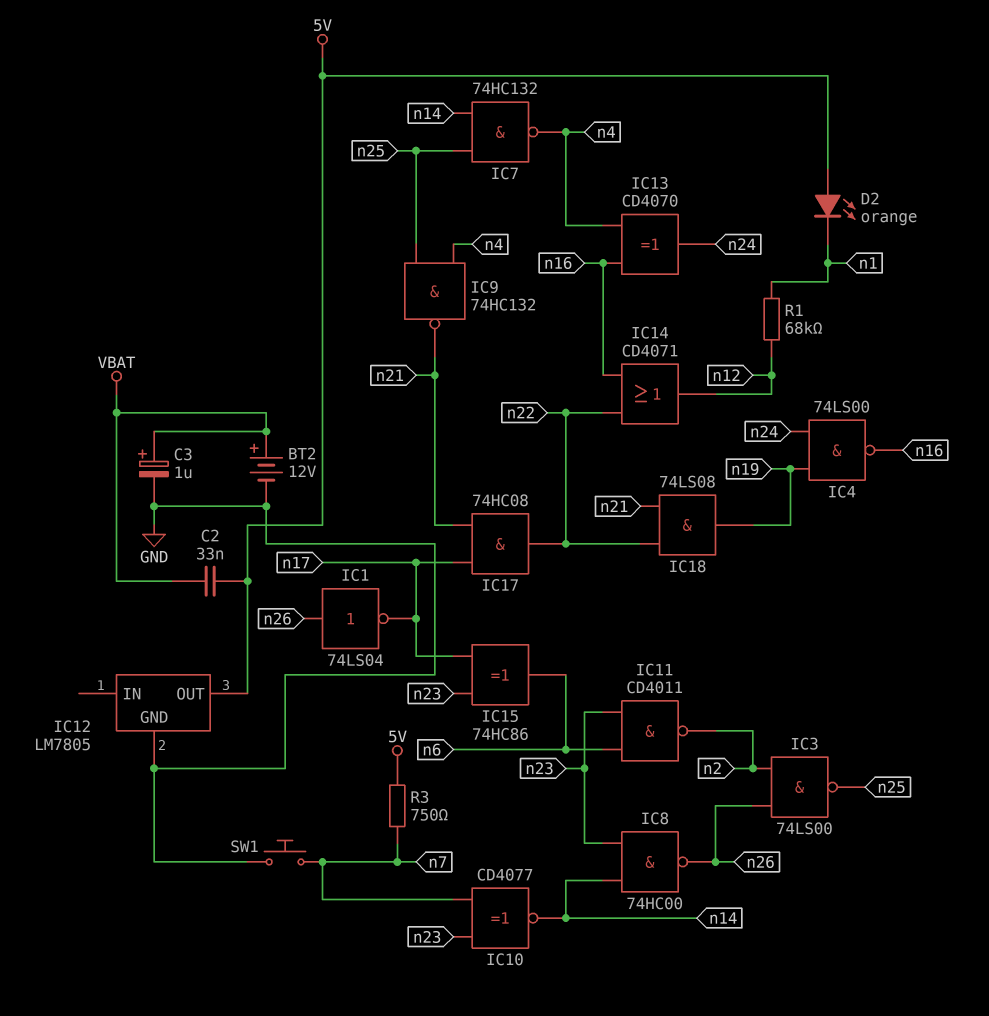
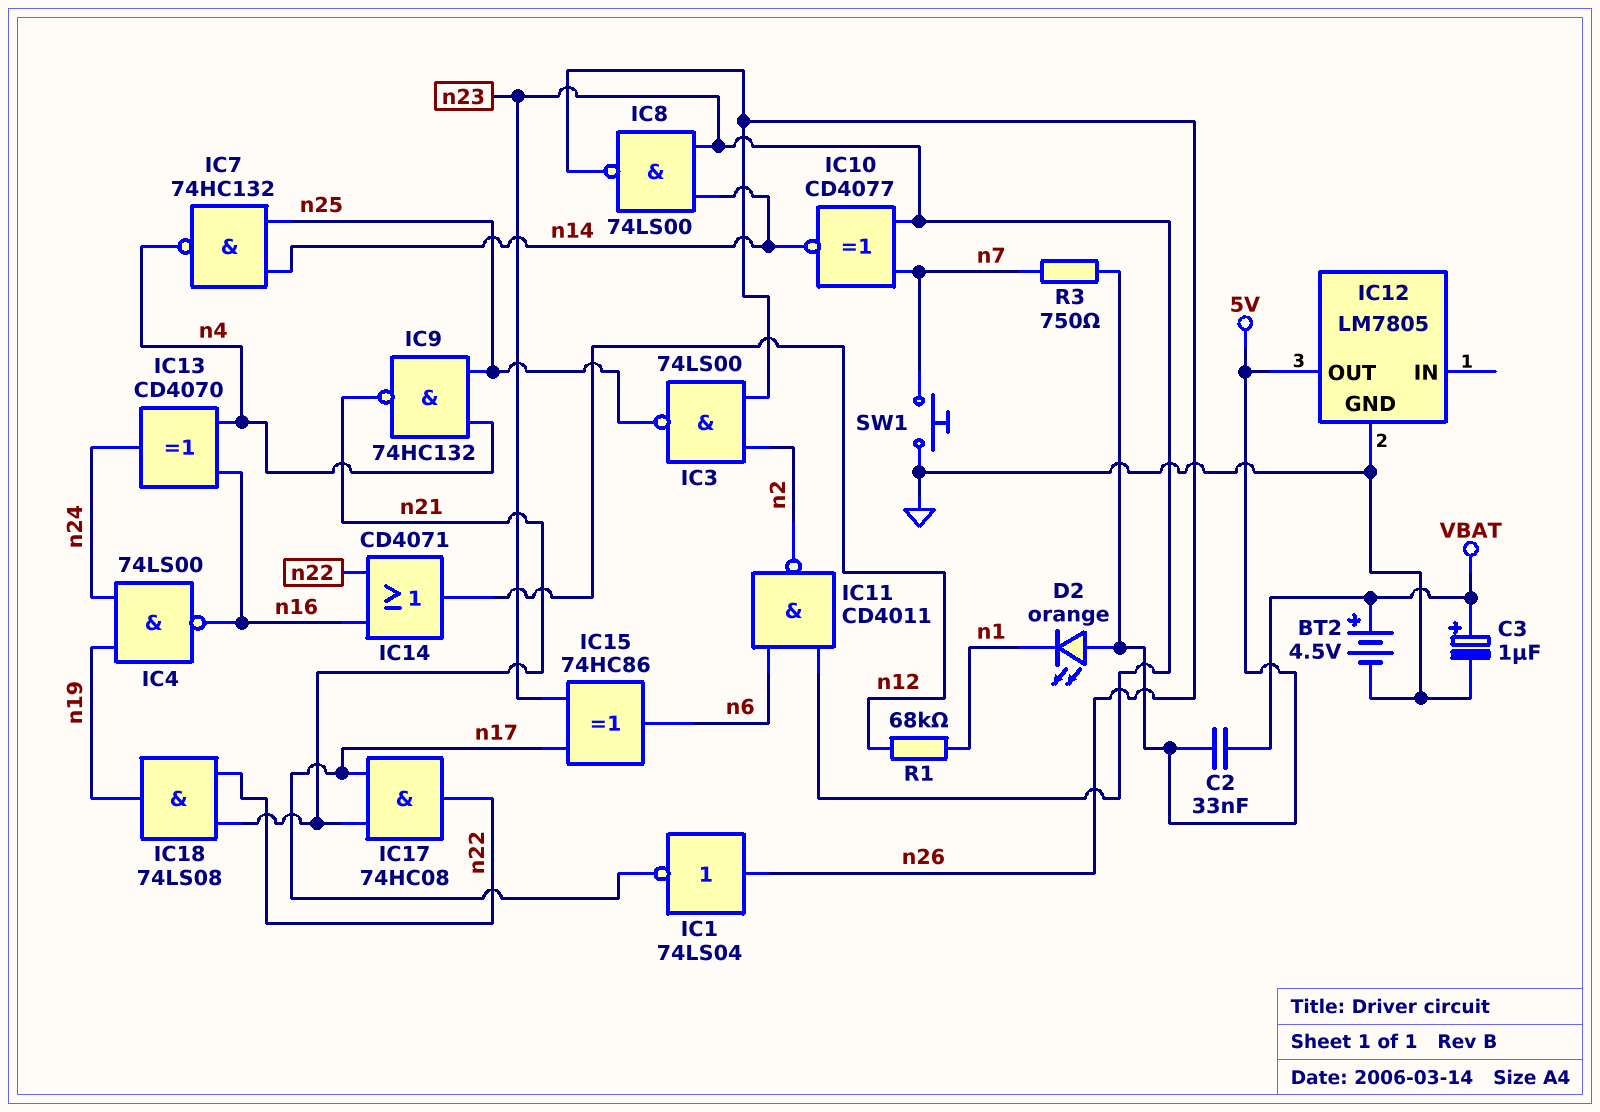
BT2: 12V (plus VBAT, minus GND) -> 4.5V (plus VBAT, minus GND)
IC8: NAND 74HC00 (in n14, in n23, out n26) -> NAND 74LS00 (in n14, in n23, out n26)

